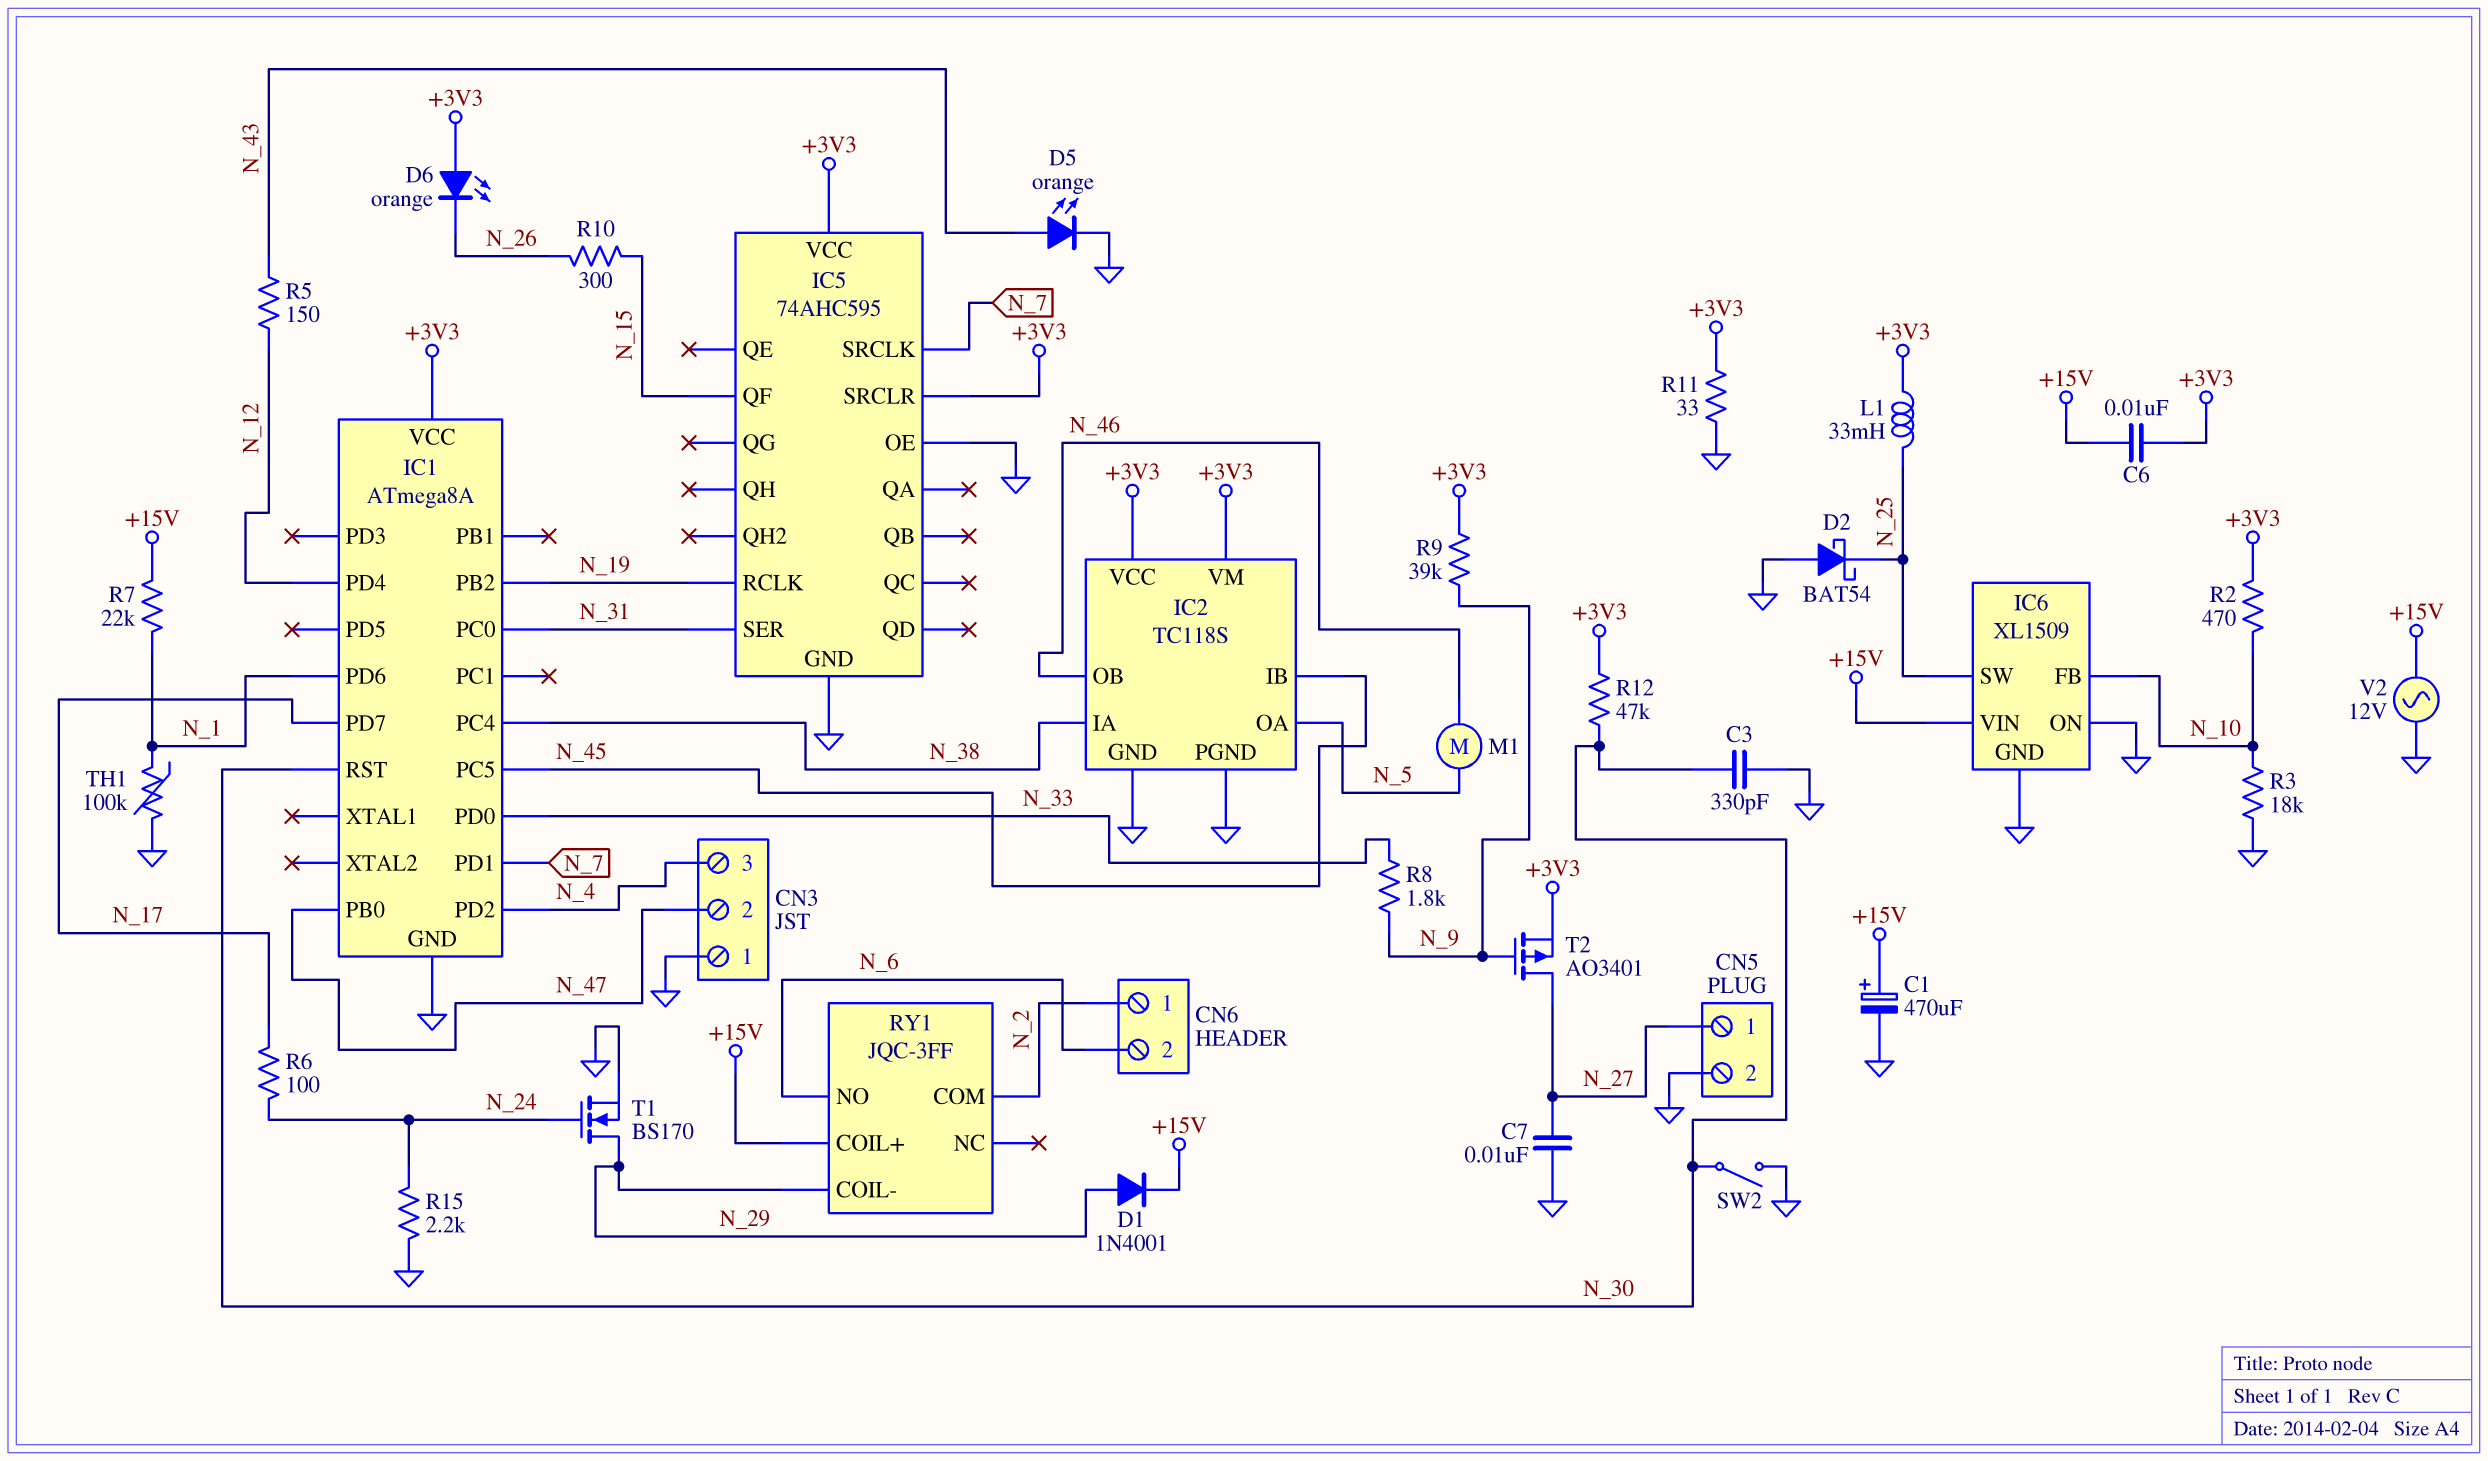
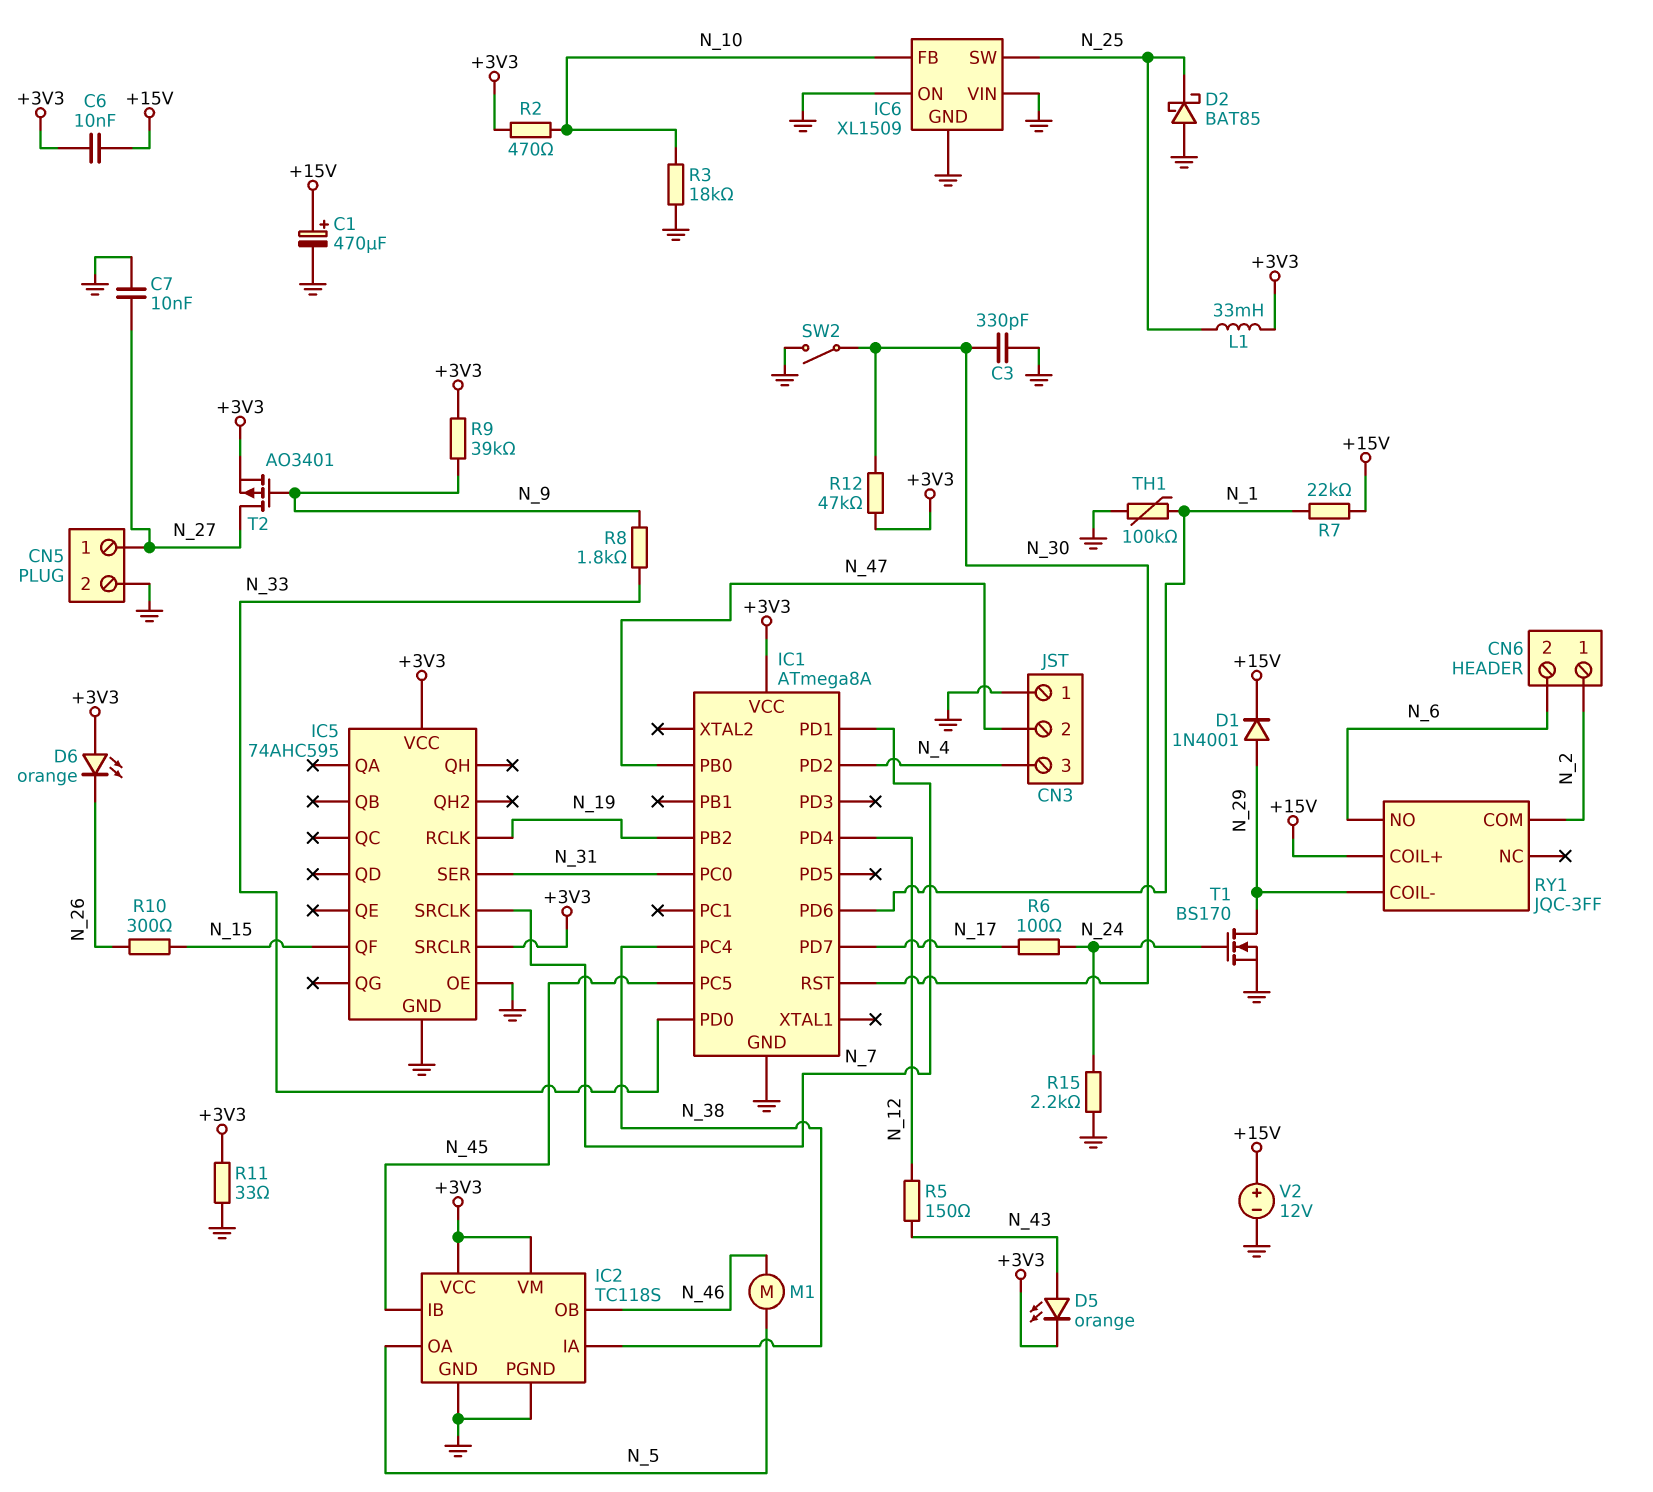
D2: schottky BAT54 (A GND, K N_25) -> schottky BAT85 (A GND, K N_25)
D5: LED orange (A N_43, K GND) -> LED orange (A N_43, K +3V3)
IC6 pin VIN: +15V -> GND
V2: AC 12V (+15V, GND) -> 12V (plus +15V, minus GND)

